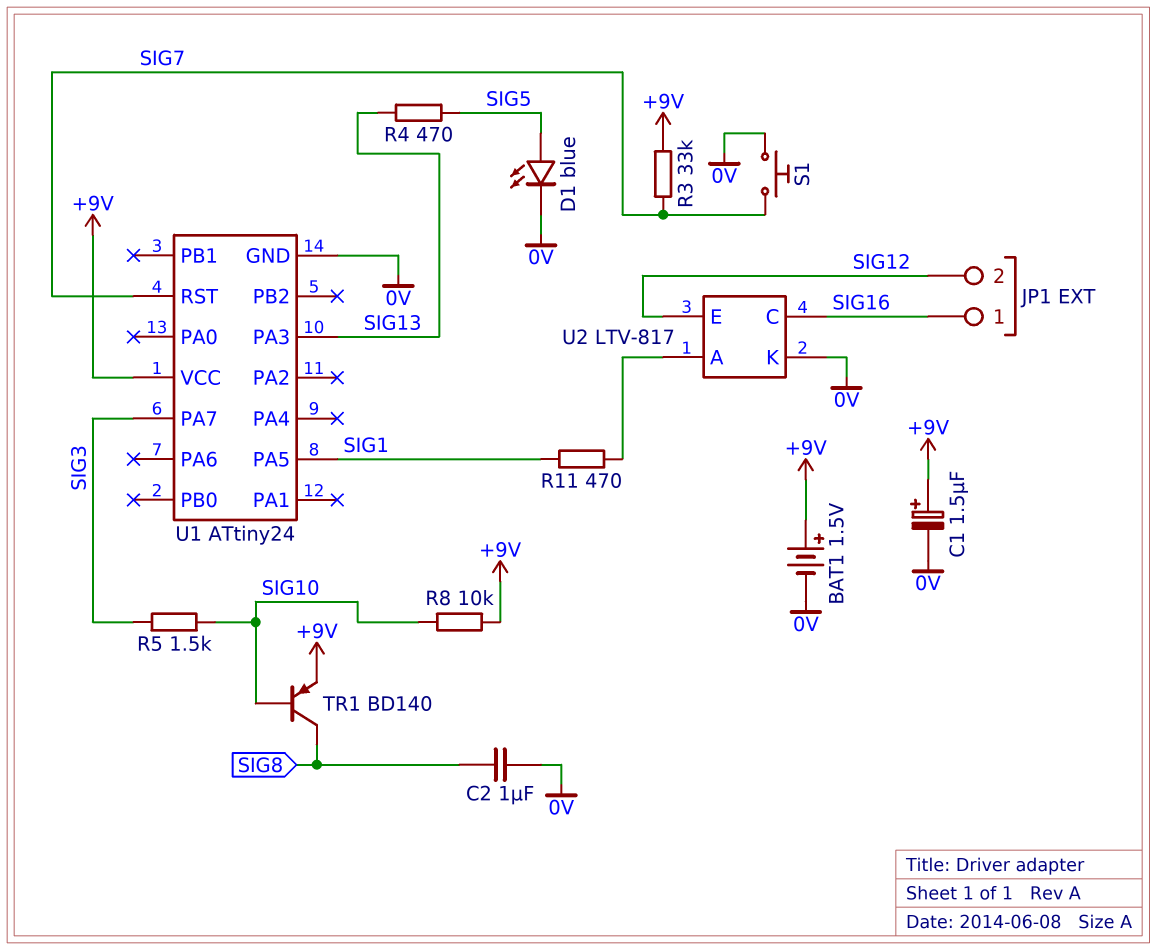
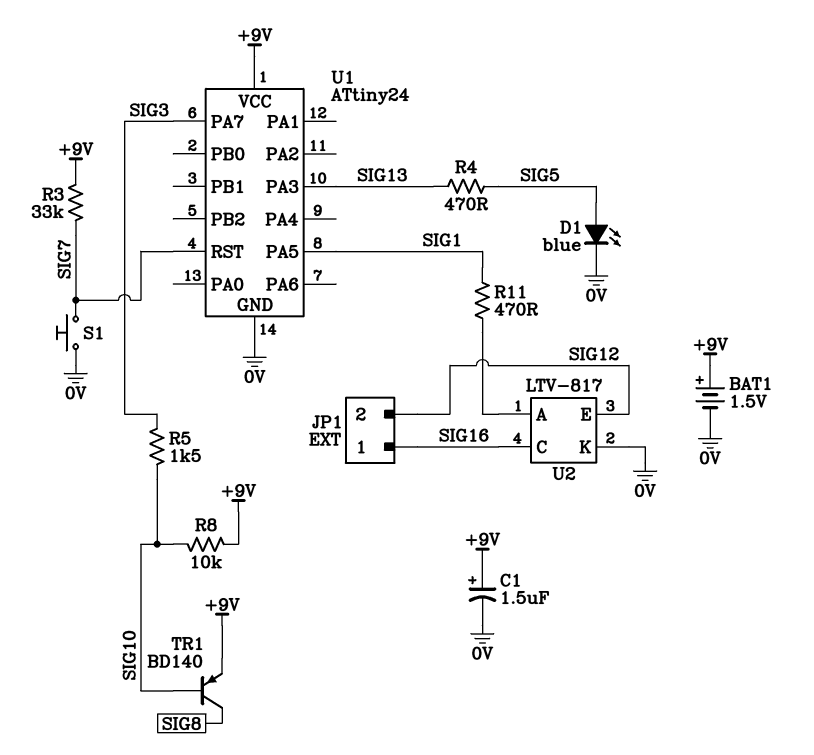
C2: 1uF (0V, SIG8) -> none

